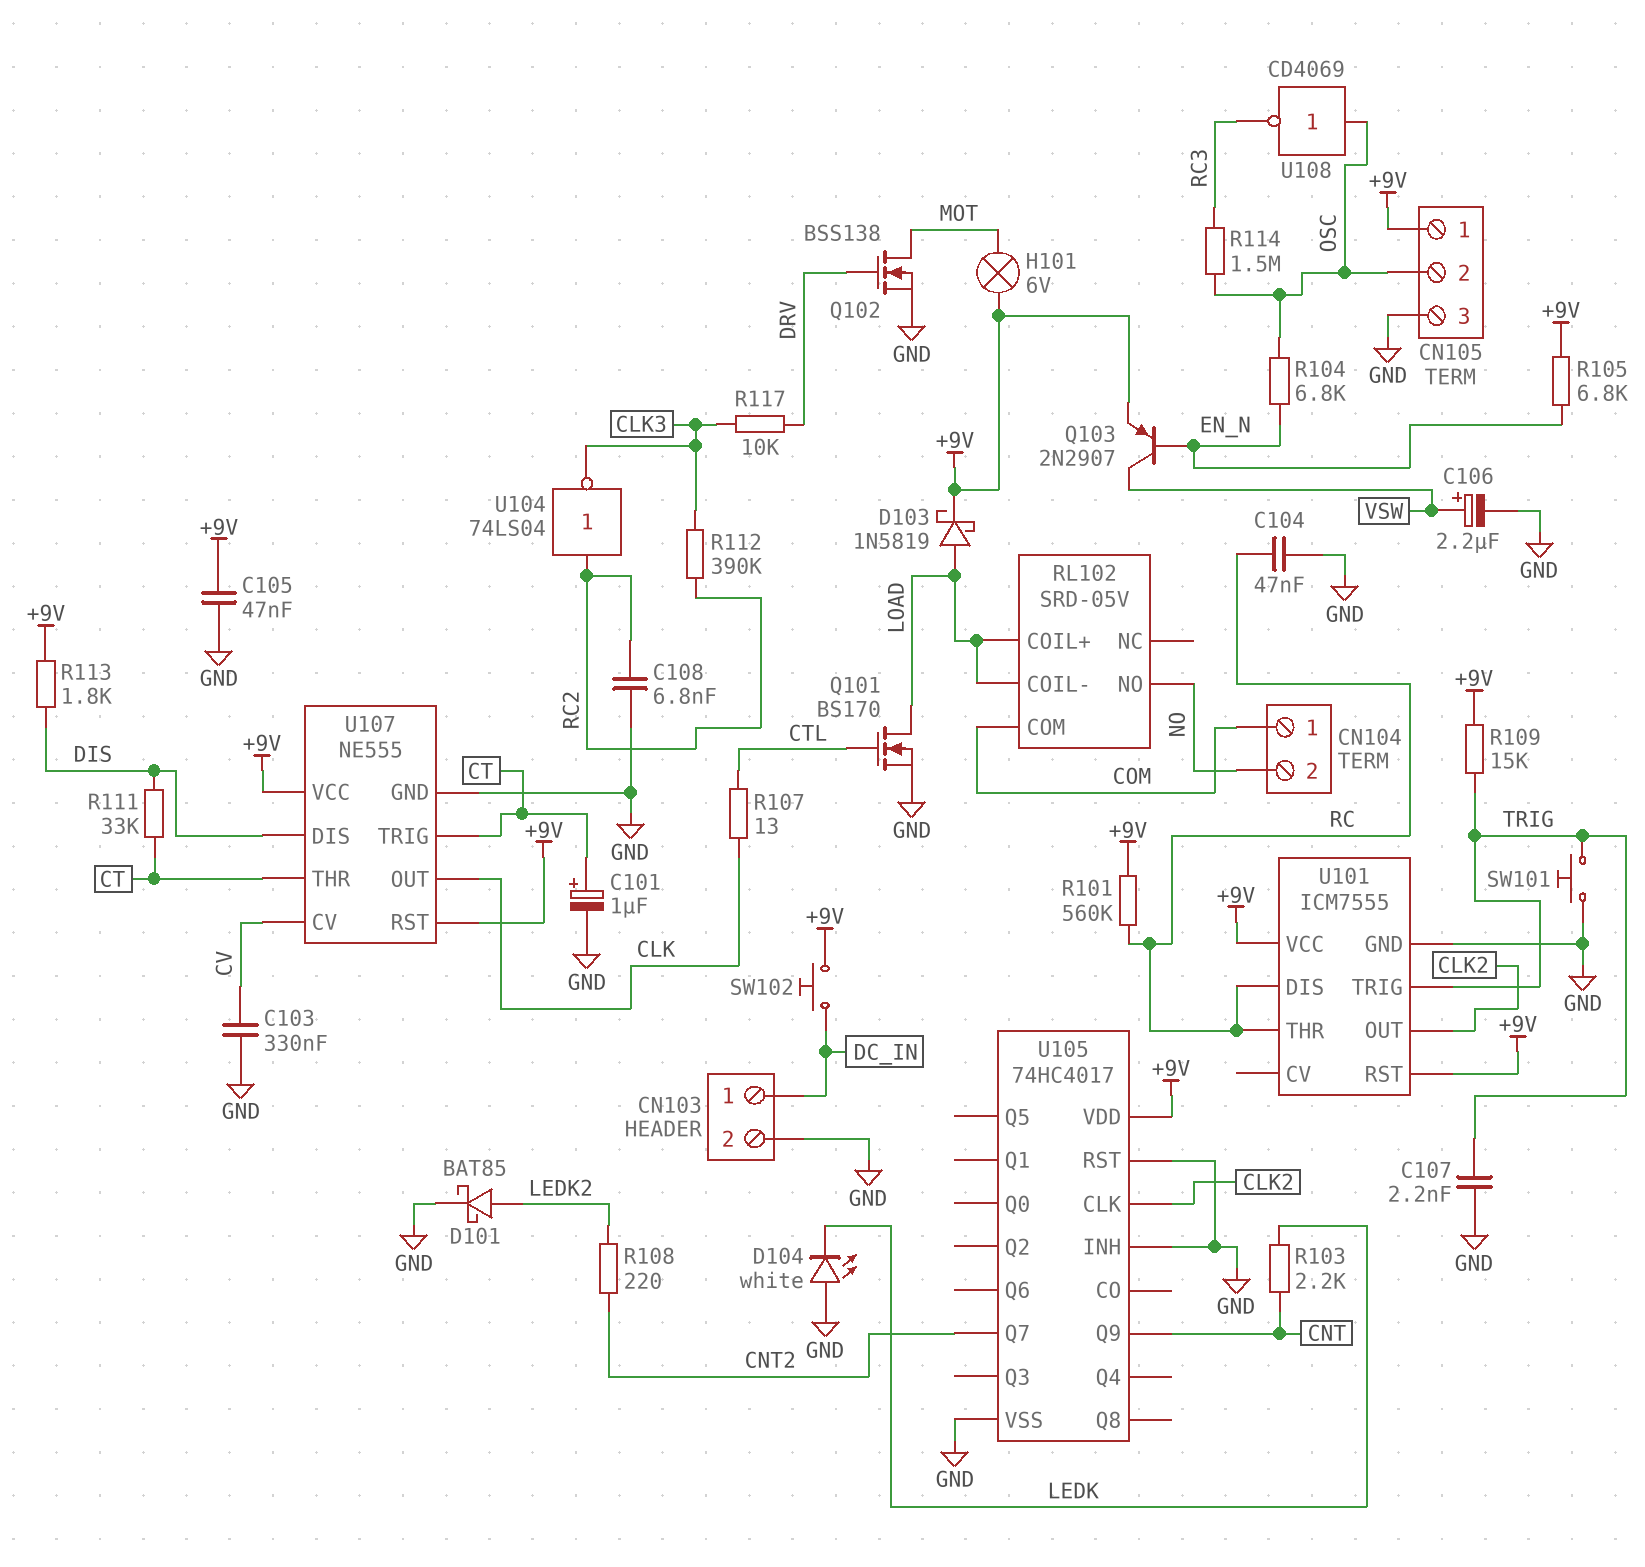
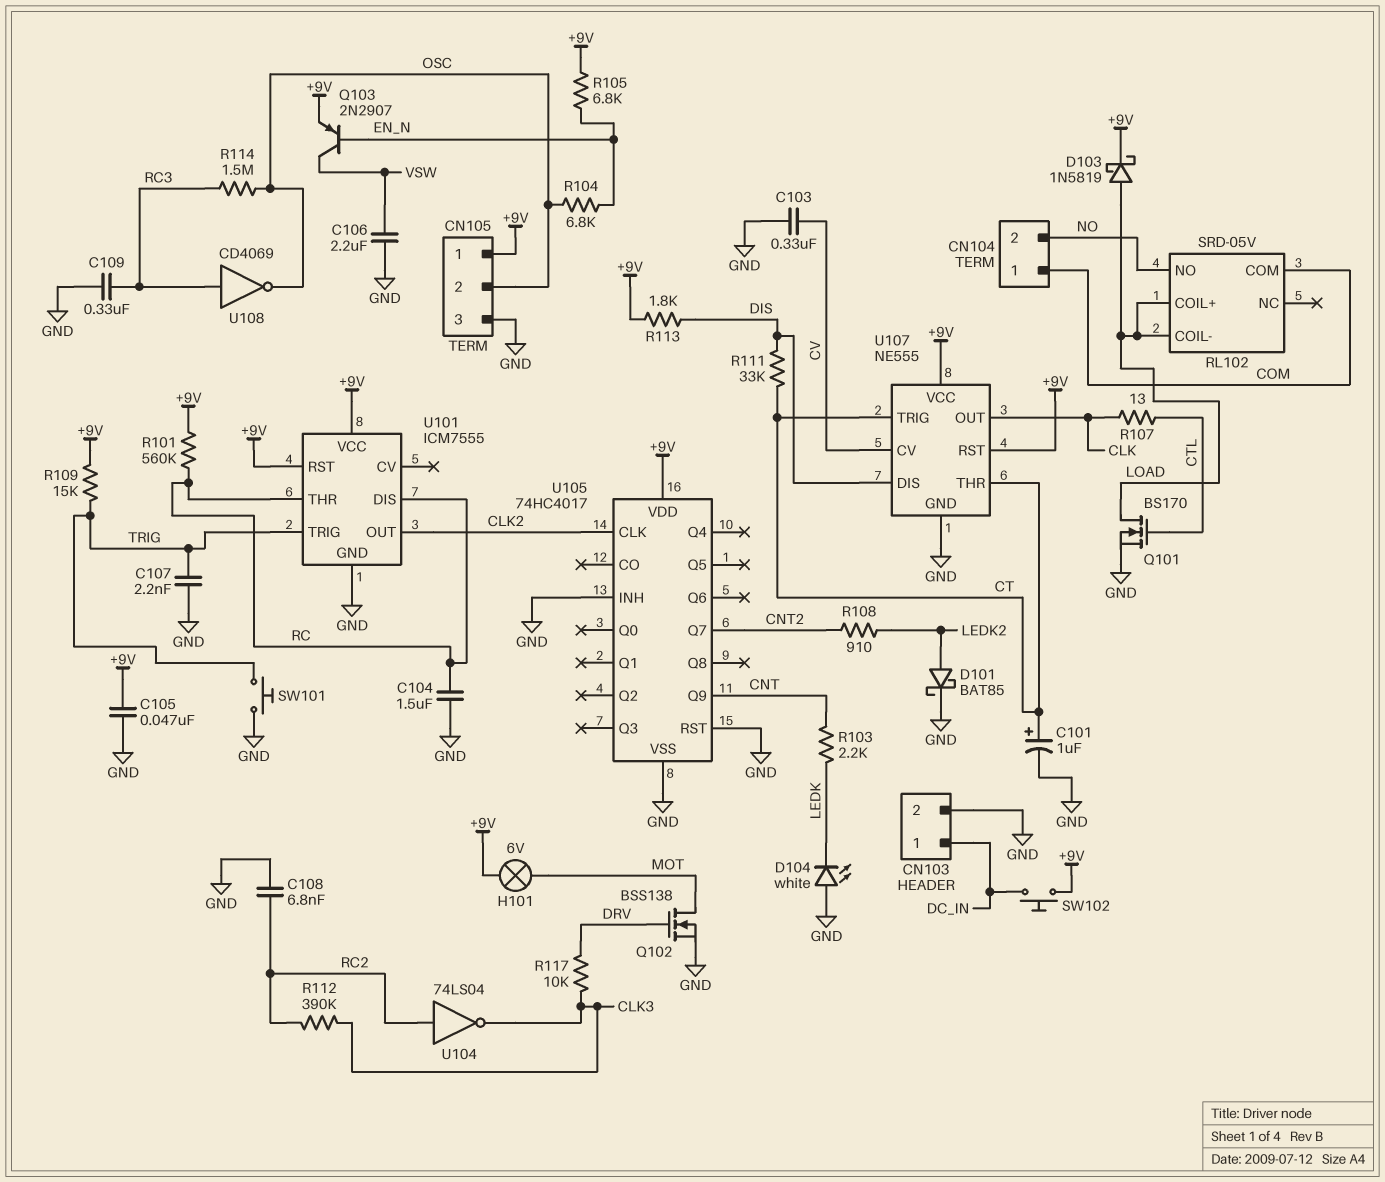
C104: 47nF (GND, RC) -> 1.5uF (GND, RC)
C106: 2.2uF (plus VSW, minus GND) -> 2.2uF (GND, VSW)
C109: none -> 330nF (GND, RC3)
R108: 220 (CNT2, LEDK2) -> 910 (CNT2, LEDK2)
U108: NOT CD4069 (in OSC, out RC3) -> NOT CD4069 (in RC3, out OSC)

